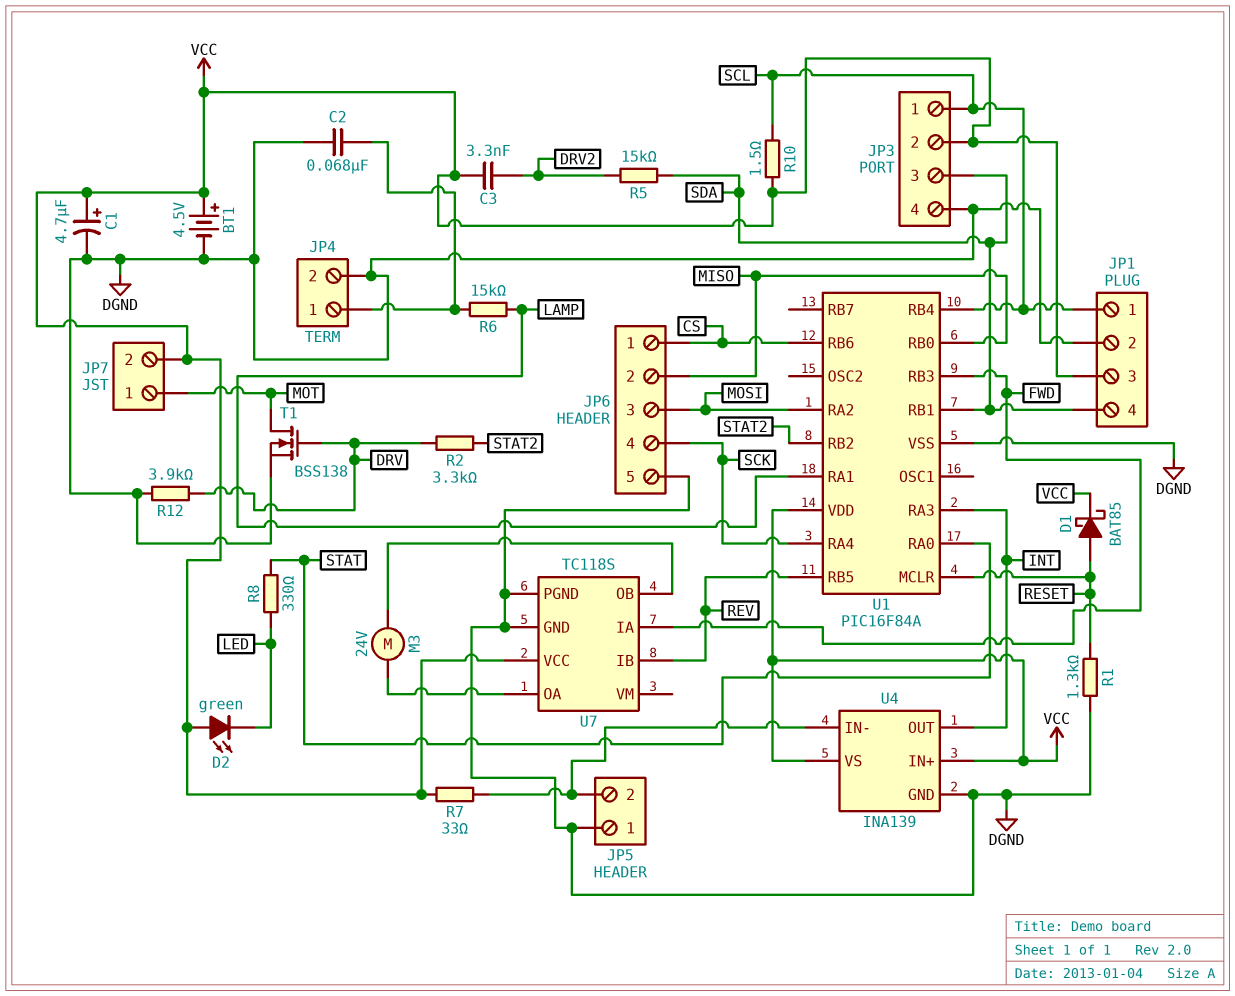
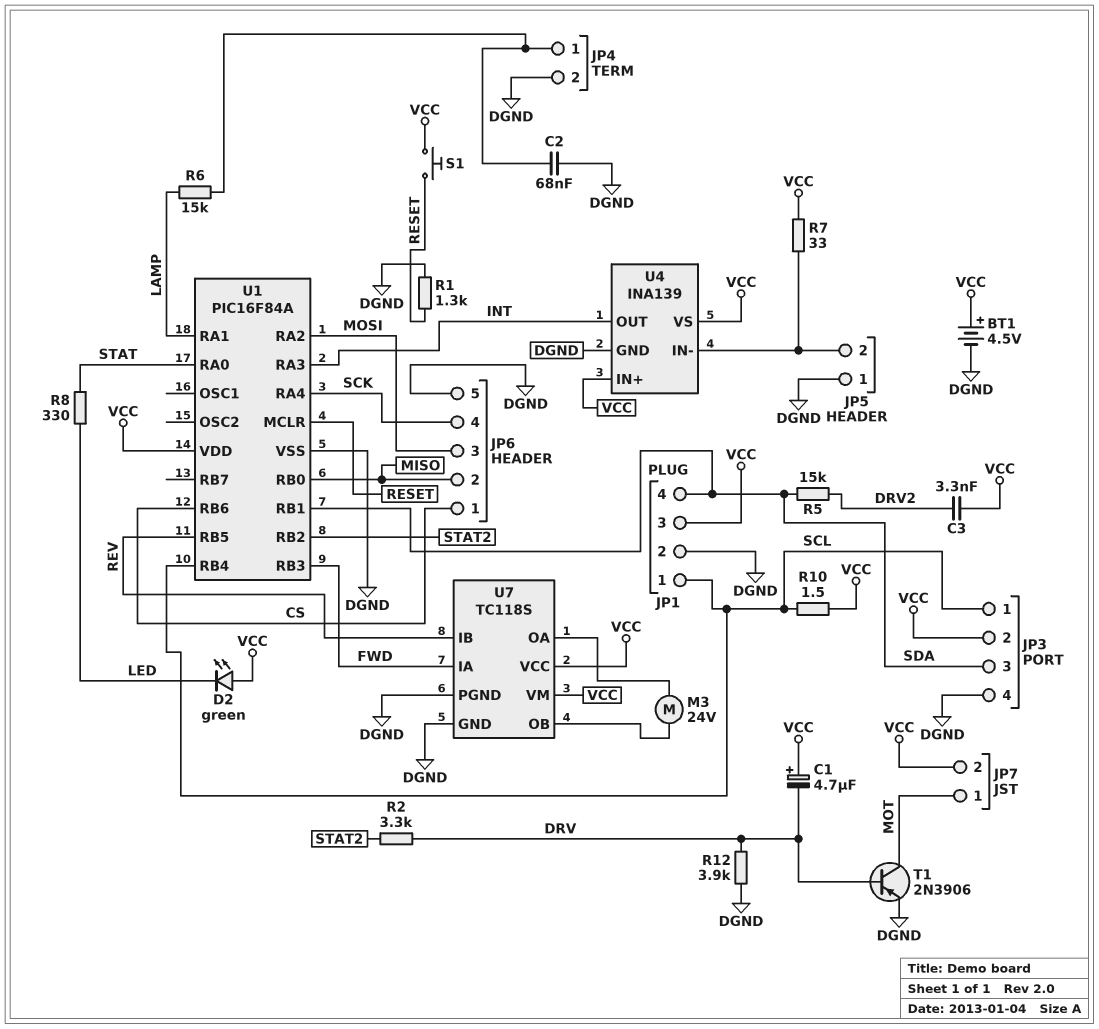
C1: 4.7uF (plus VCC, minus DGND) -> 4.7uF (plus VCC, minus DRV)
D1: schottky BAT85 (A RESET, K VCC) -> none
S1: none -> button (RESET, VCC)
T1: NMOS BSS138 (G DRV, D MOT, S DGND) -> PNP 2N3906 (B DRV, C MOT, E DGND)
U7 pin VM: none -> VCC

